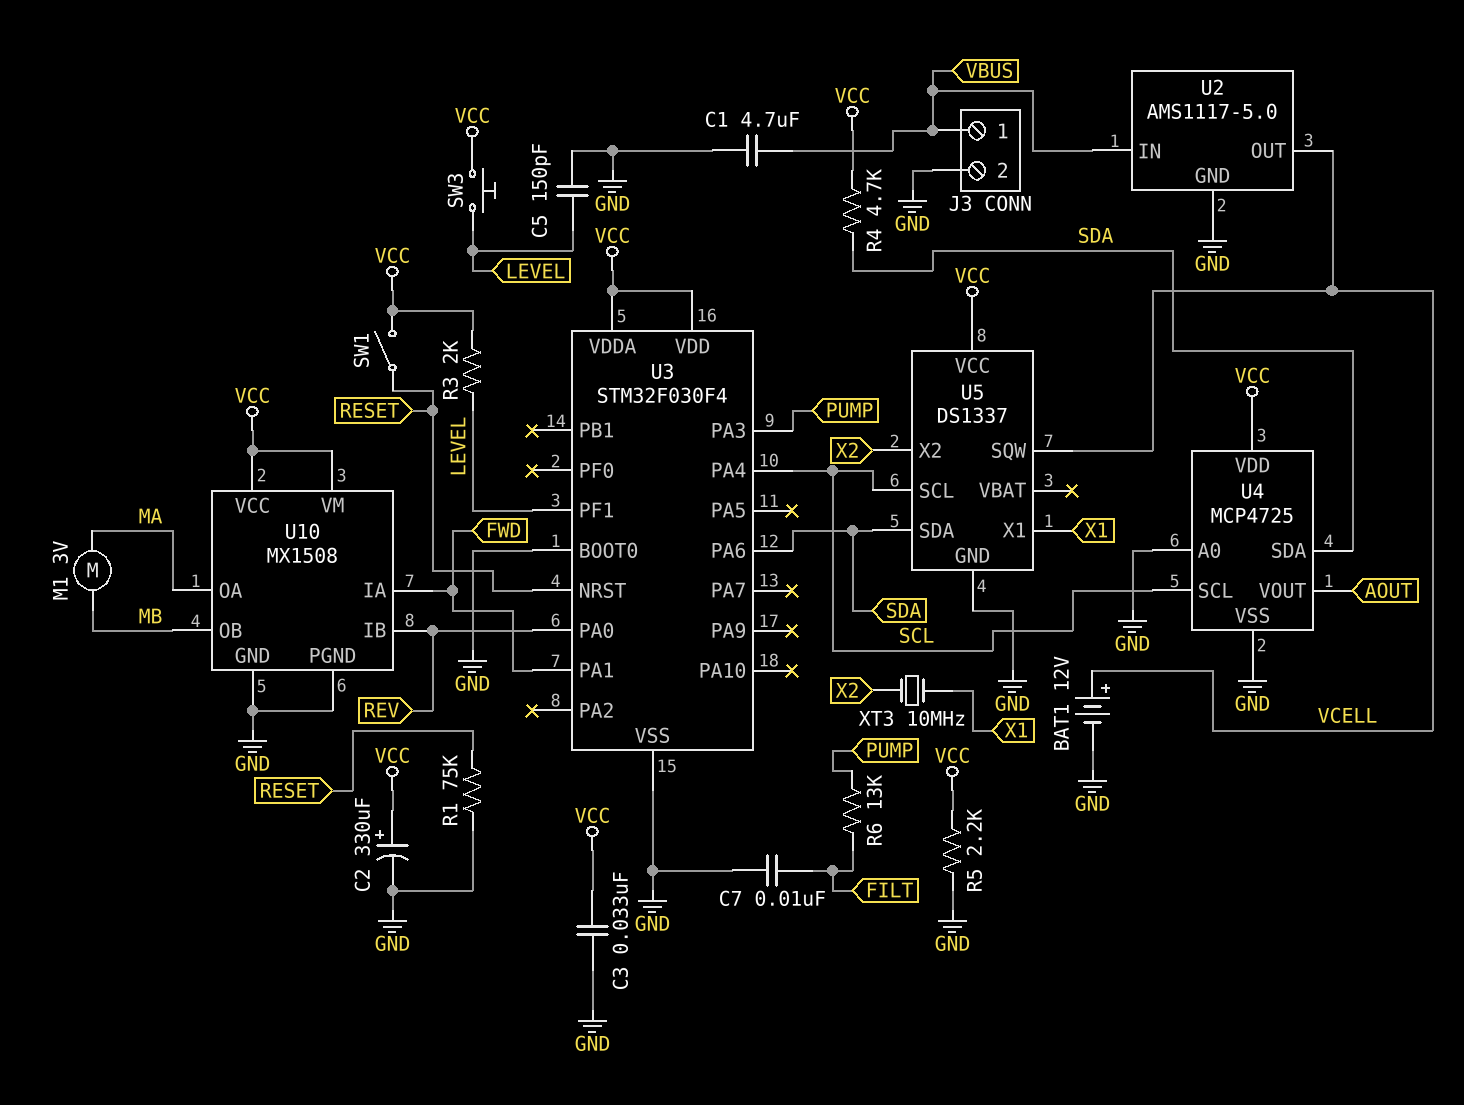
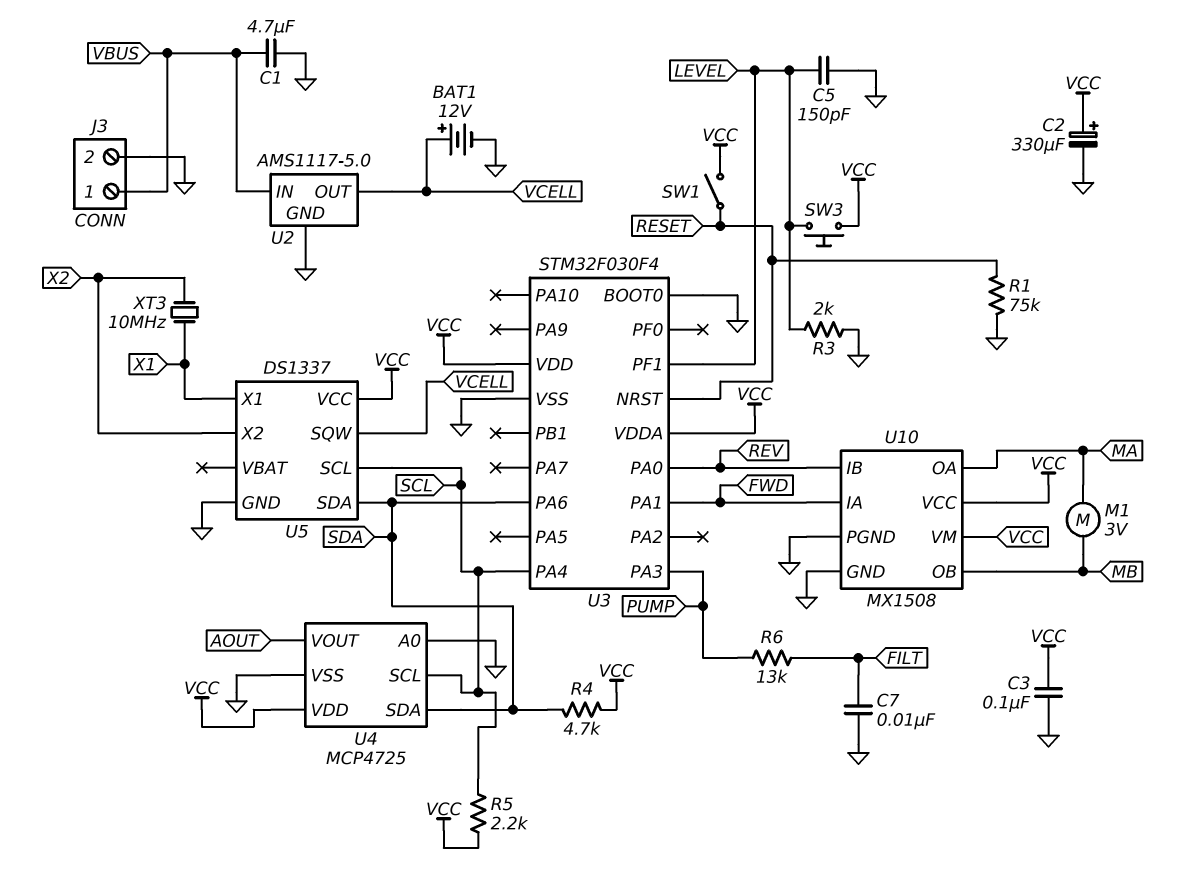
C3: 33nF (GND, VCC) -> 100nF (GND, VCC)
R3: 2k (LEVEL, VCC) -> 2k (GND, LEVEL)
R5: 2.2k (GND, VCC) -> 2.2k (SCL, VCC)

